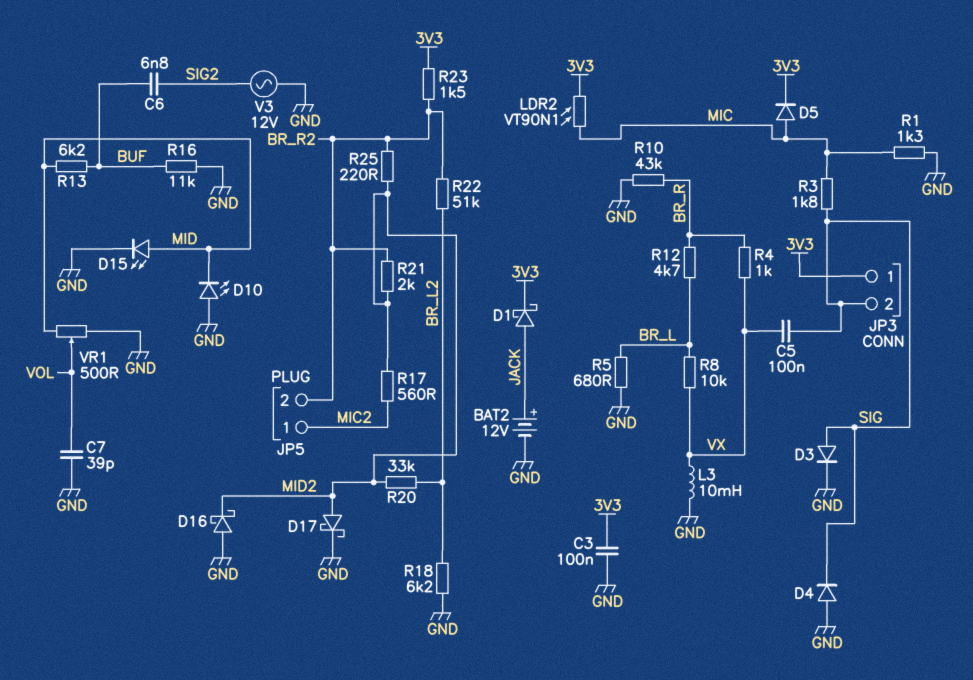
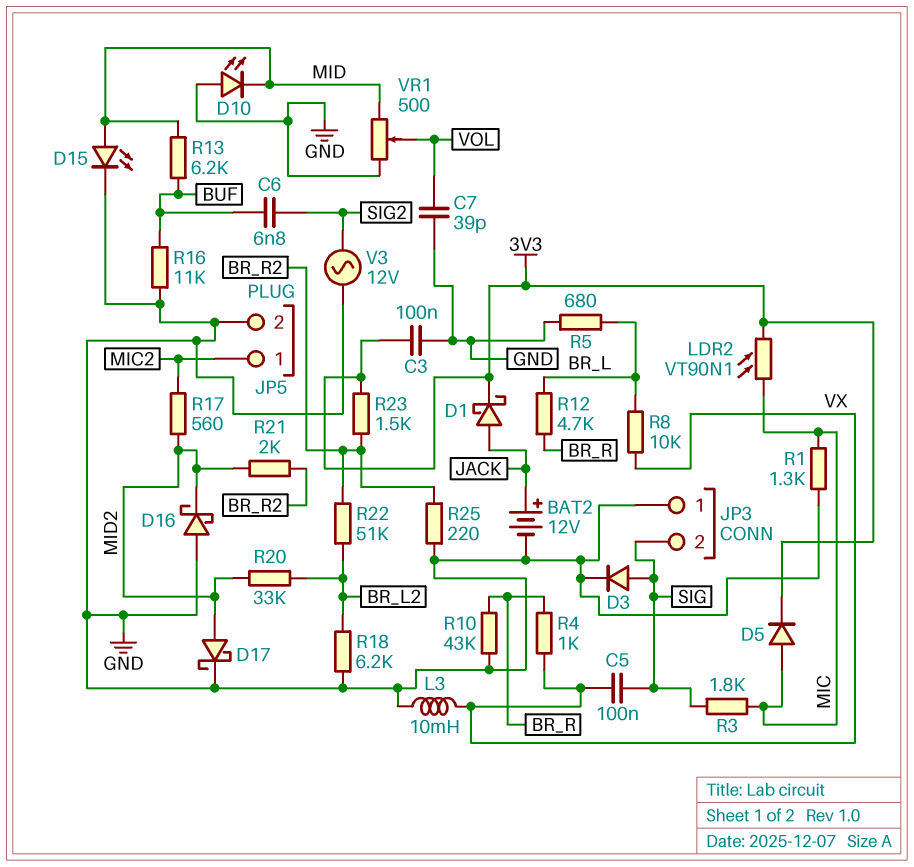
D4: diode (A GND, K SIG) -> none
JP3 pin 1: 3V3 -> GND
JP5 pin 2: BR_R2 -> GND
R25: 220 (BR_R2, MID2) -> 220 (BR_R2, GND)

